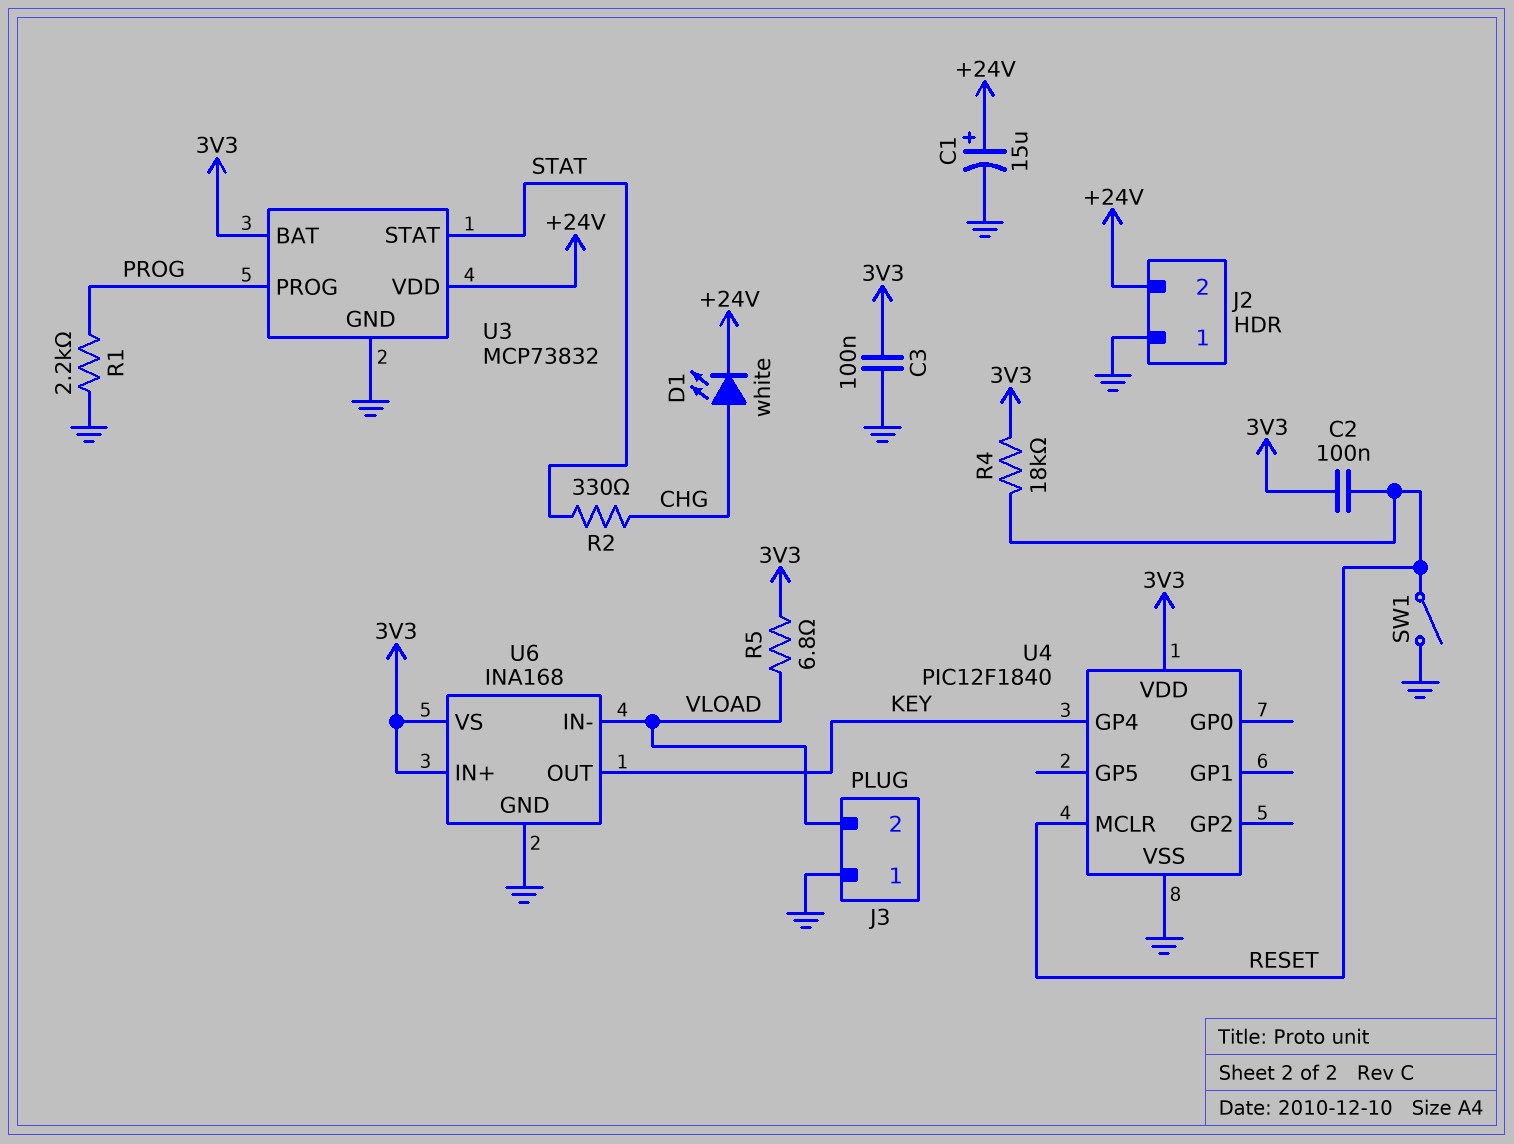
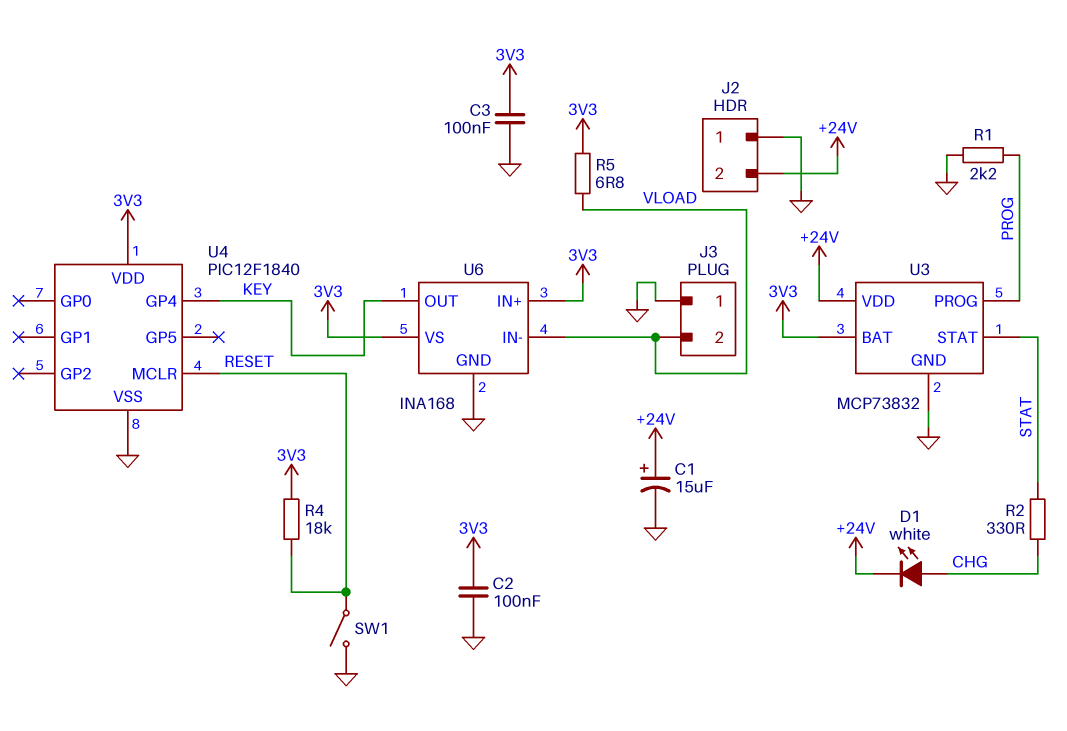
C2: 100nF (3V3, RESET) -> 100nF (3V3, GND)

